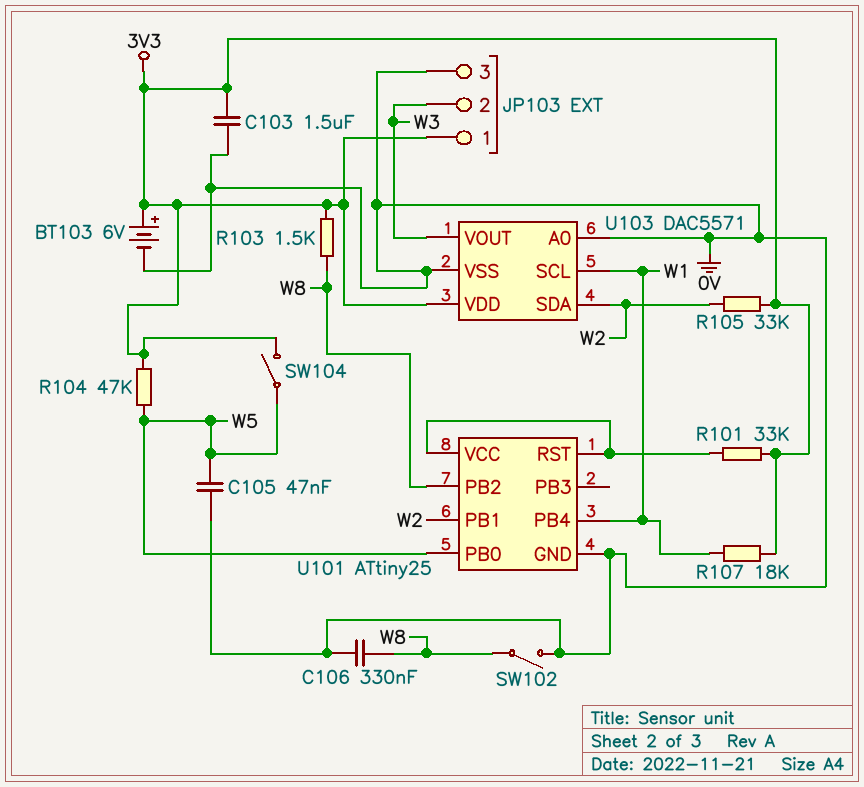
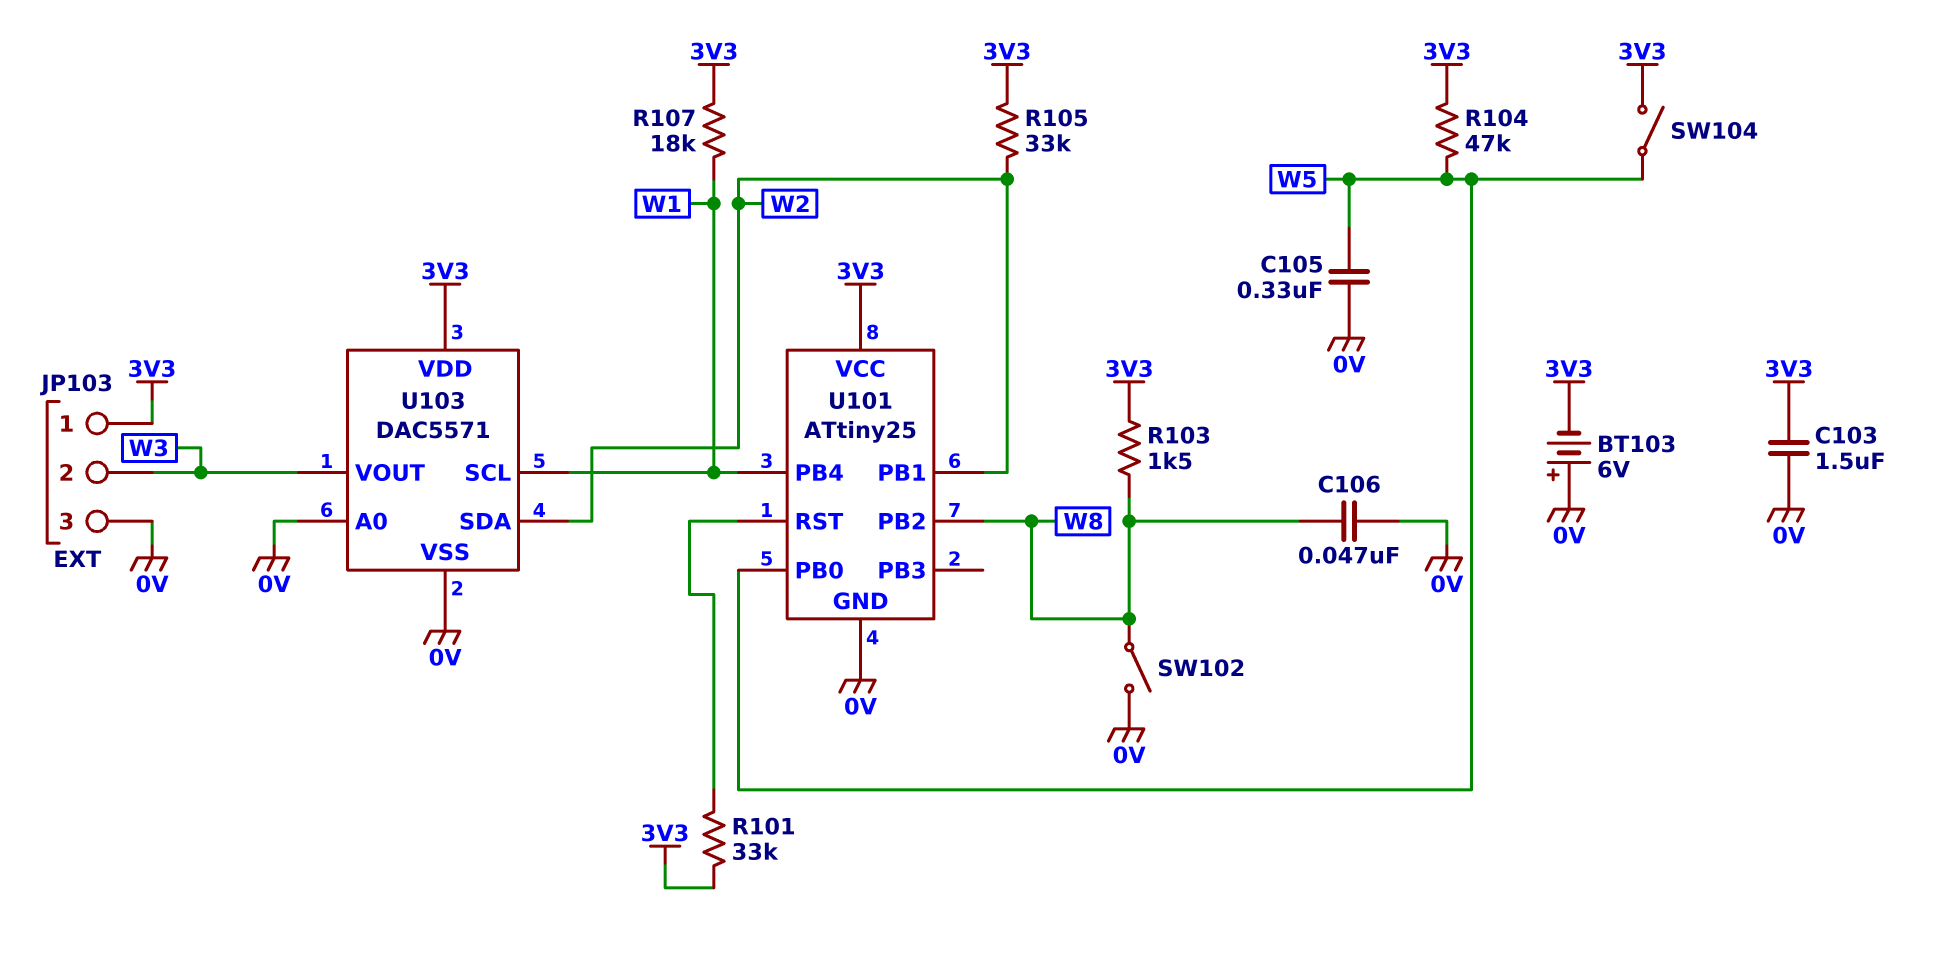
BT103: 6V (plus 3V3, minus 0V) -> 6V (plus 0V, minus 3V3)
C105: 47nF (0V, W5) -> 330nF (0V, W5)
C106: 330nF (0V, W8) -> 47nF (0V, W8)
U101 pin VCC: U101/RST -> 3V3

